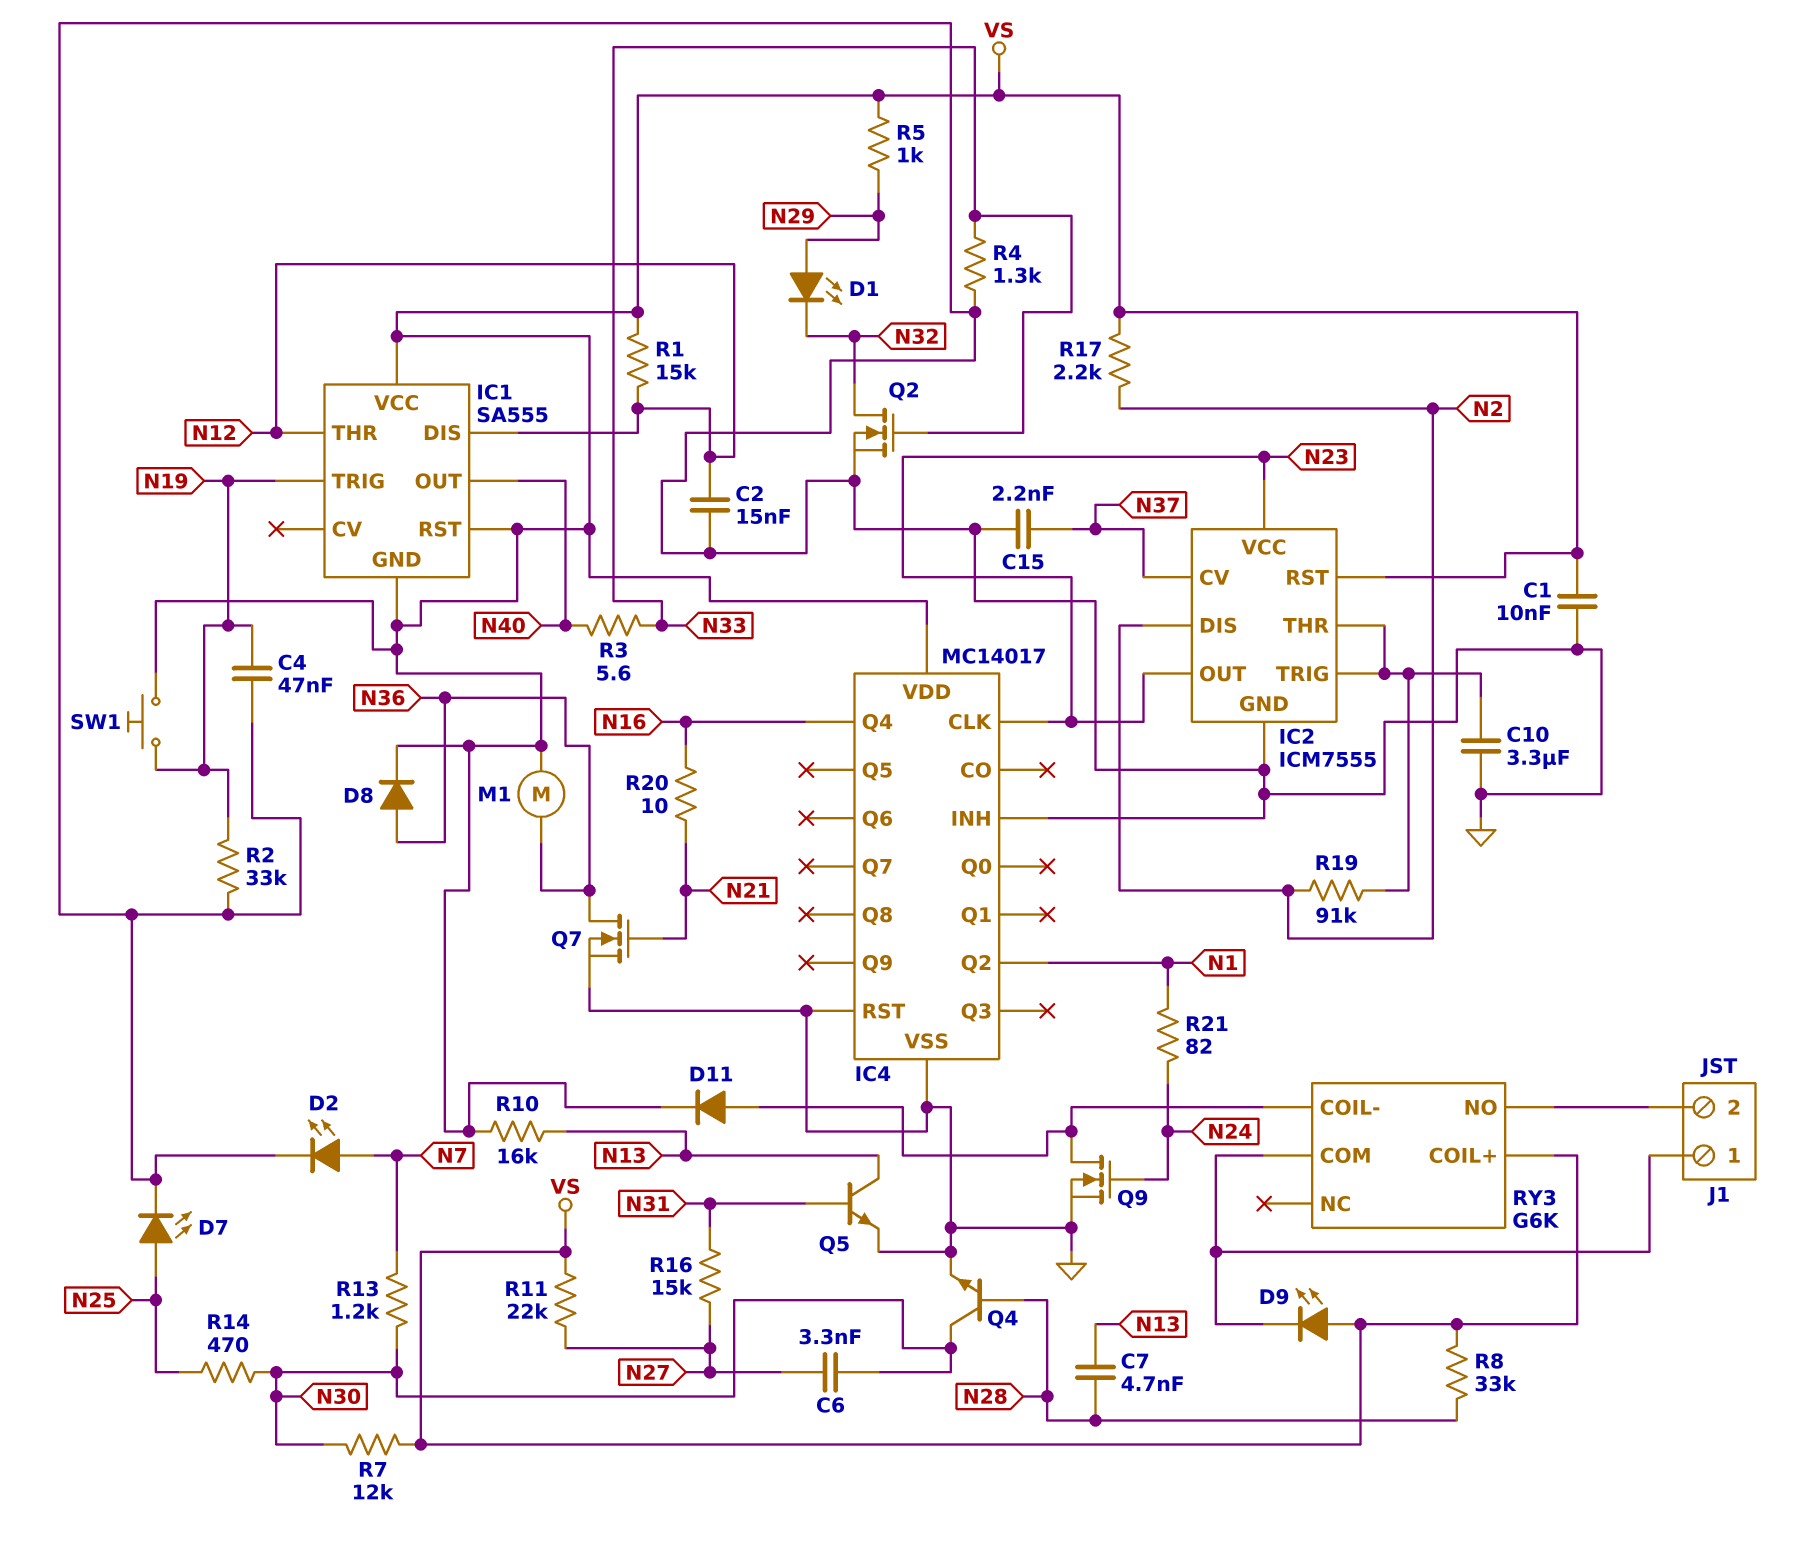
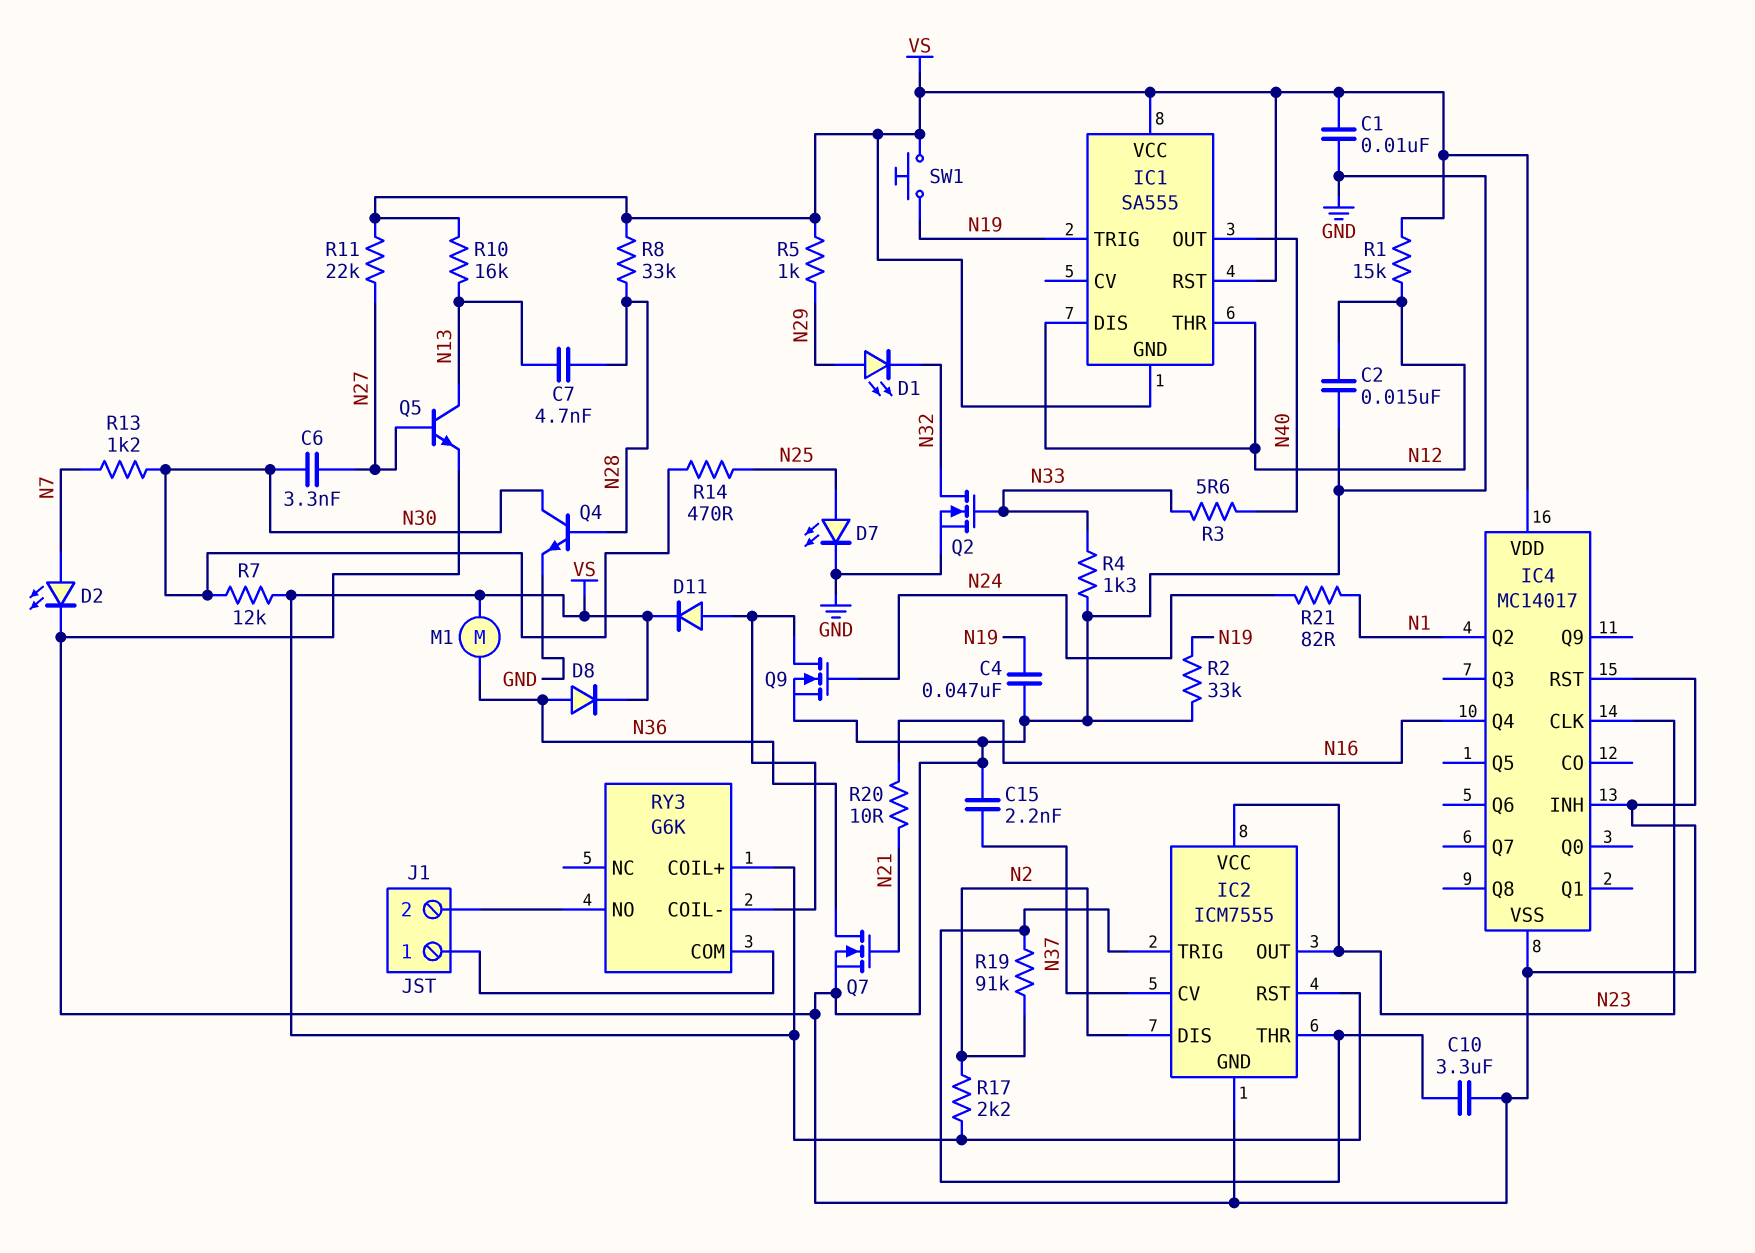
D9: LED (A VS, K J1/1) -> none
Q5: NPN (B N31, C N13, E GND) -> NPN (B N27, C N13, E GND)
R16: 15k (N27, N31) -> none

